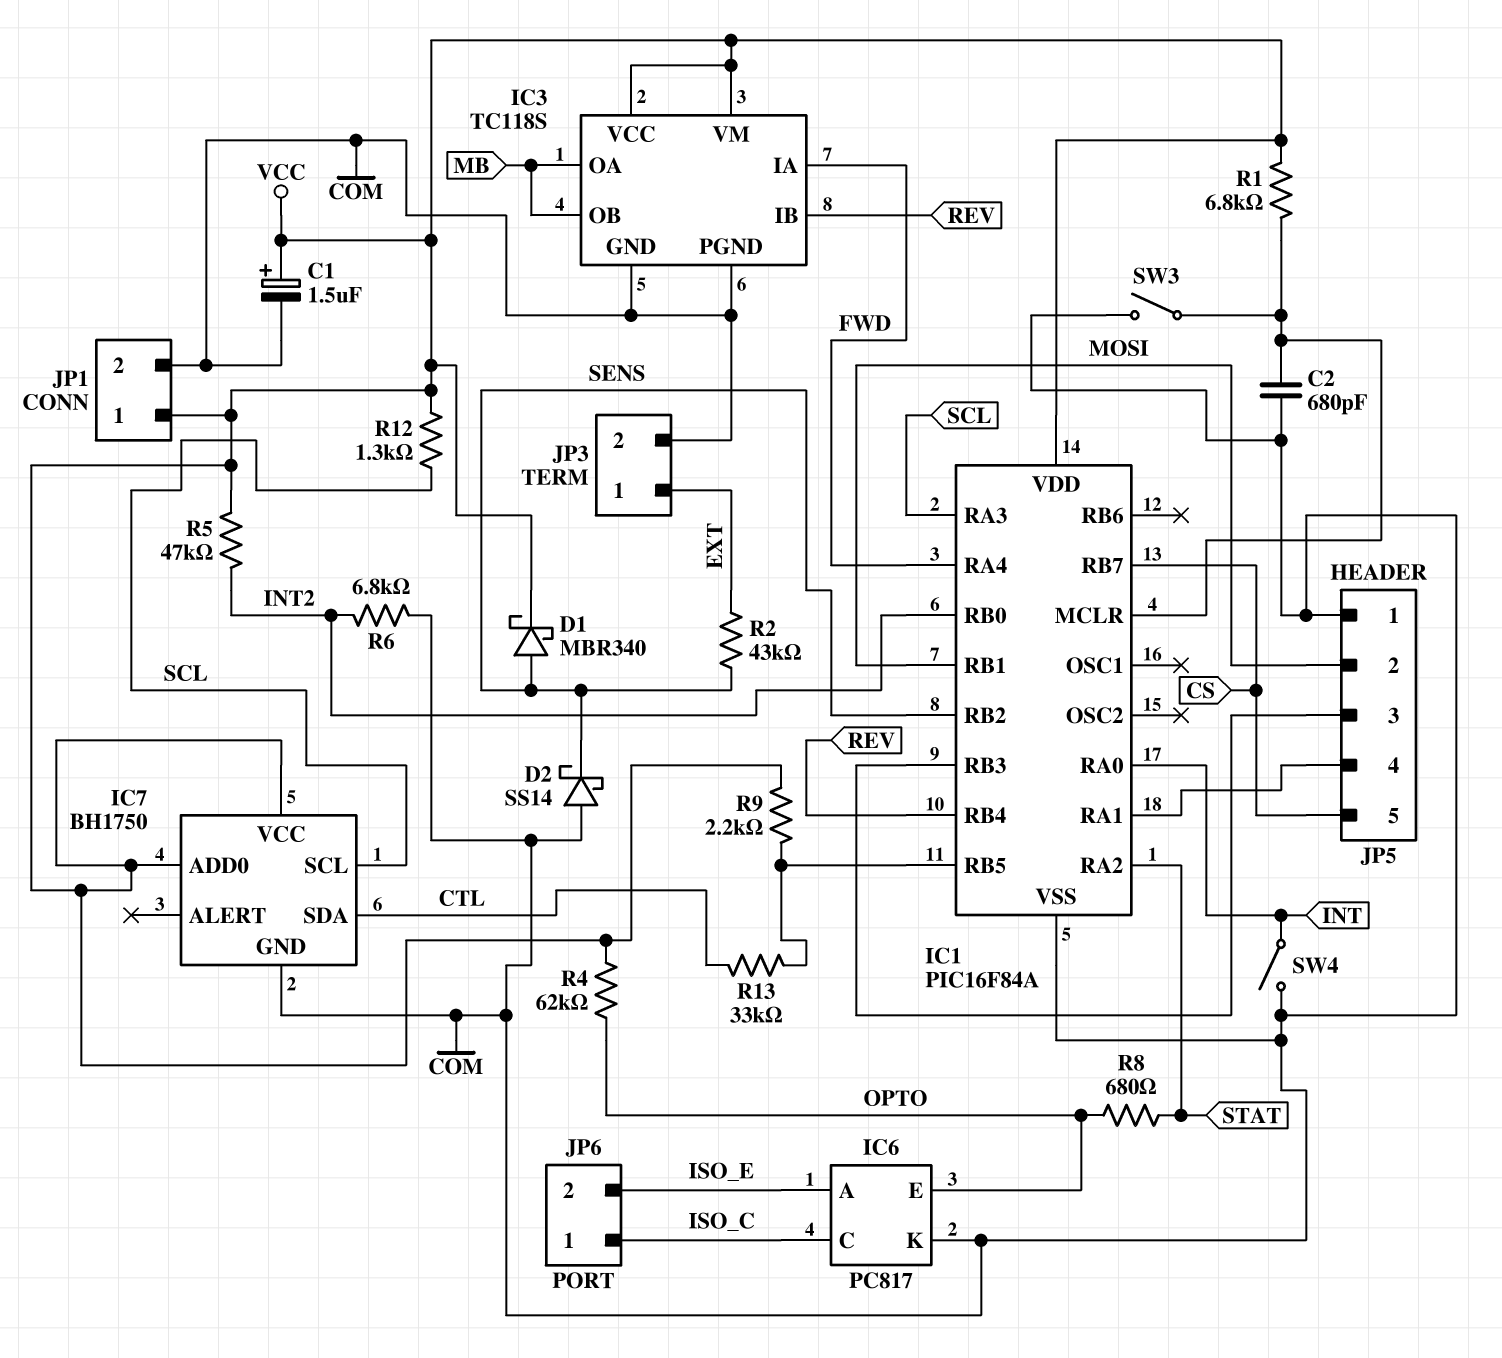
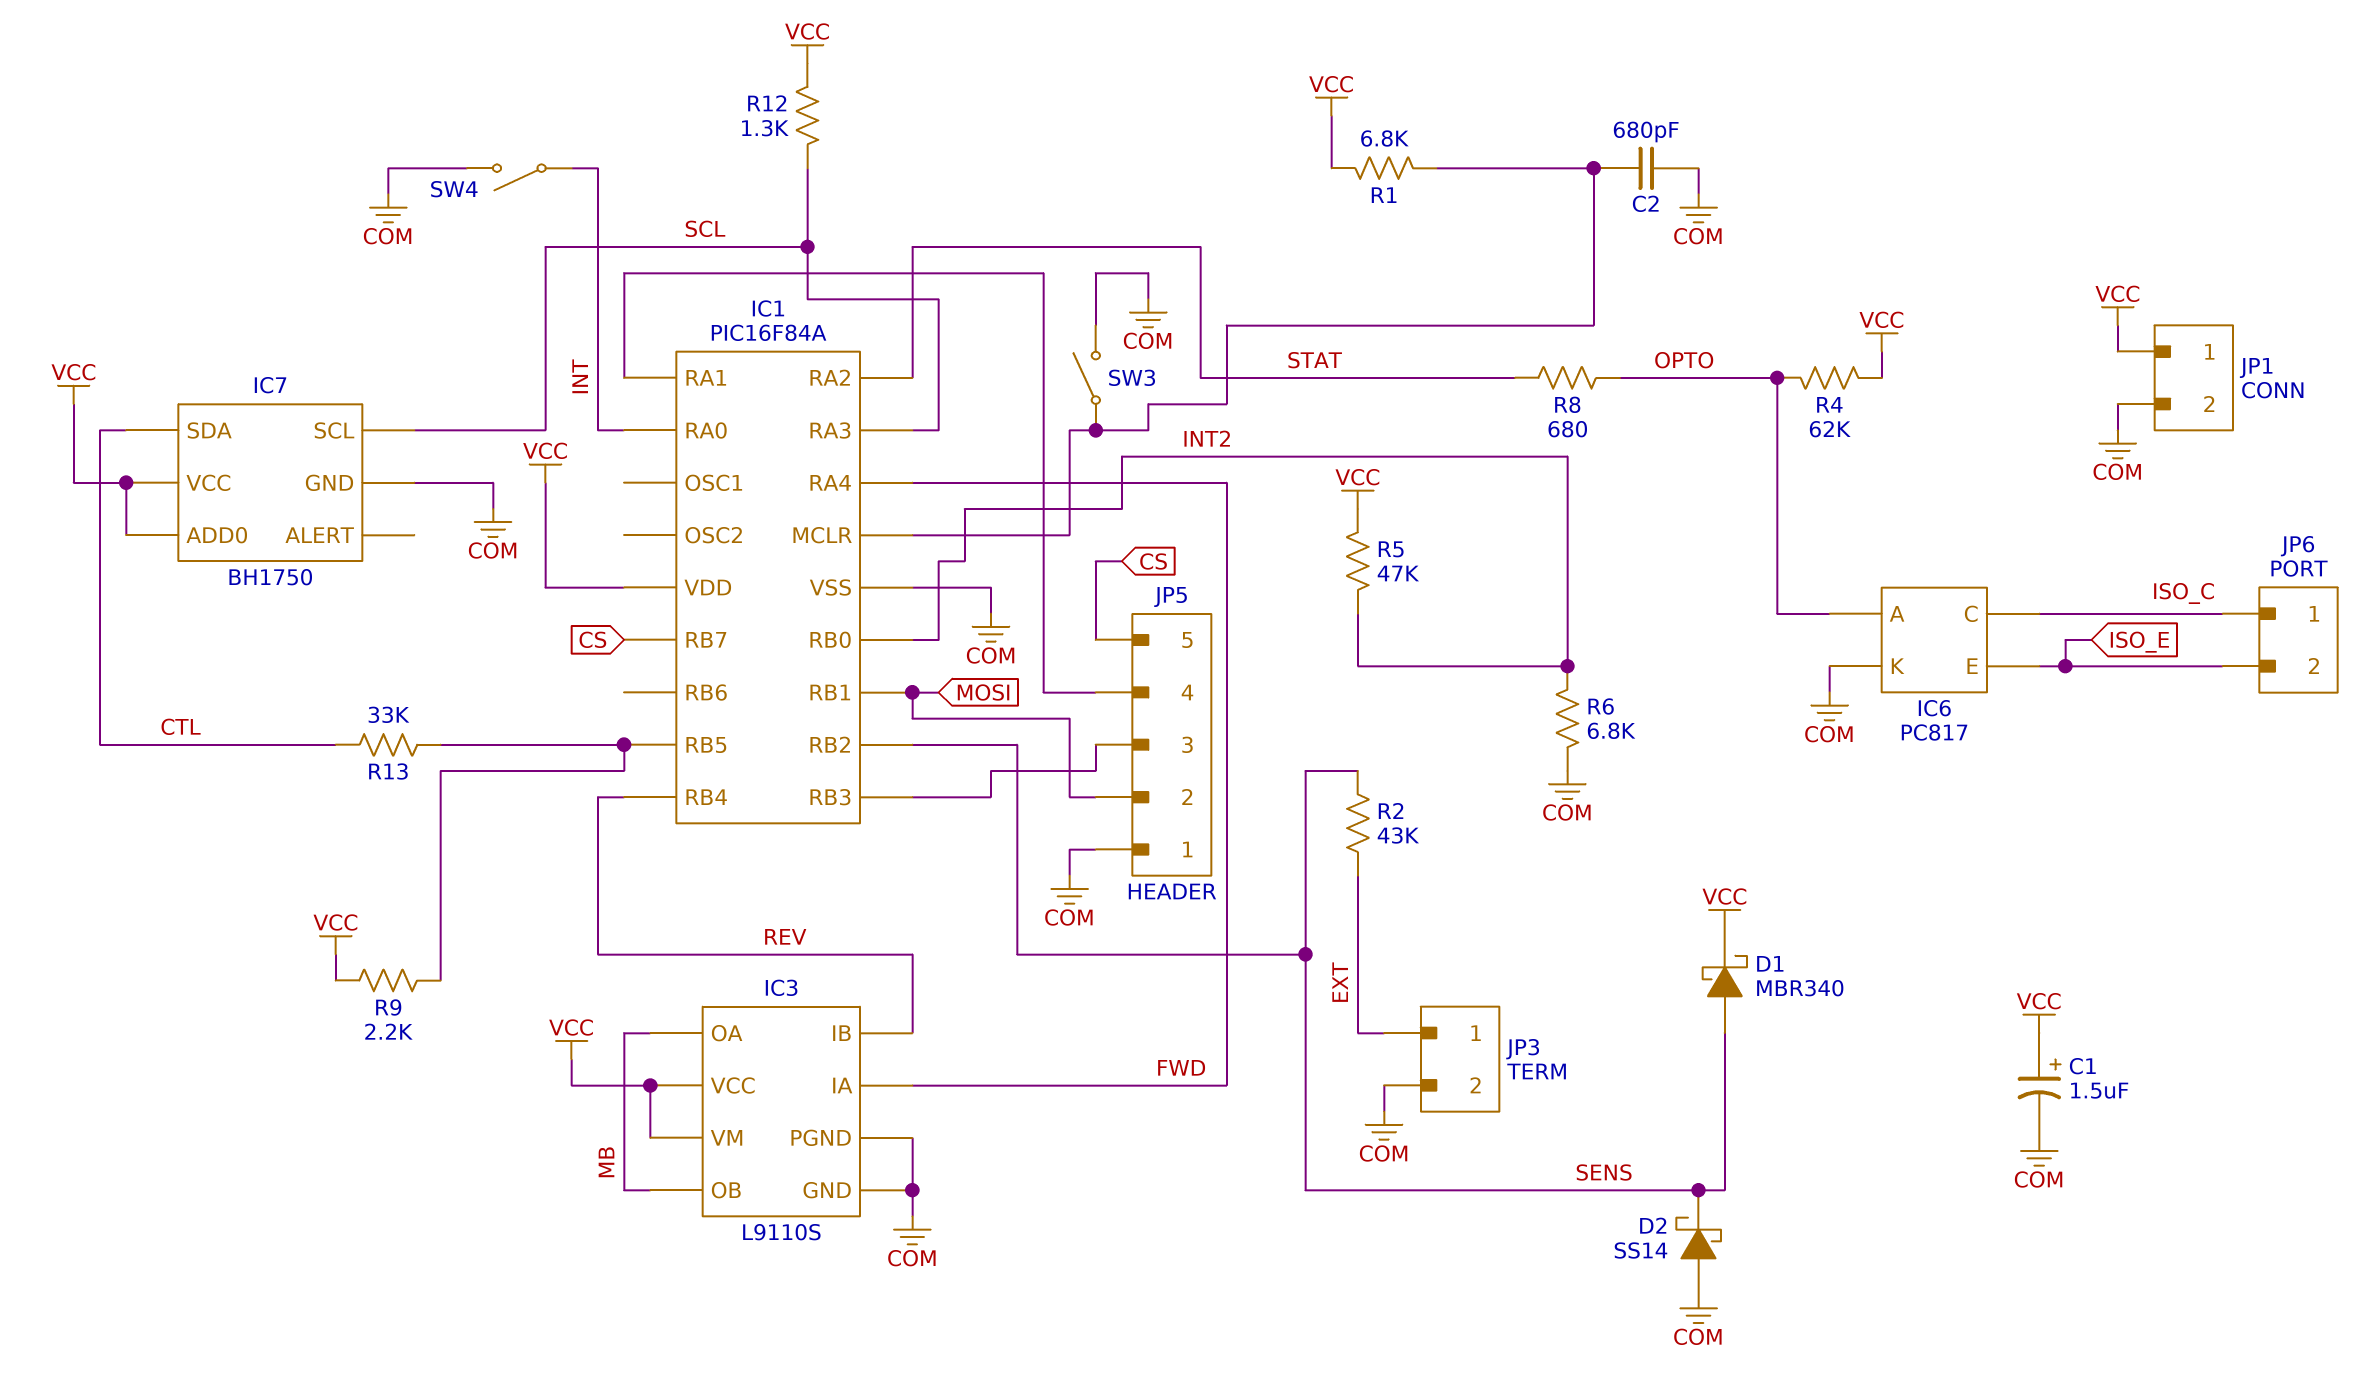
IC3: TC118S -> L9110S
IC6 pin A: ISO_E -> OPTO
IC6 pin E: OPTO -> ISO_E

